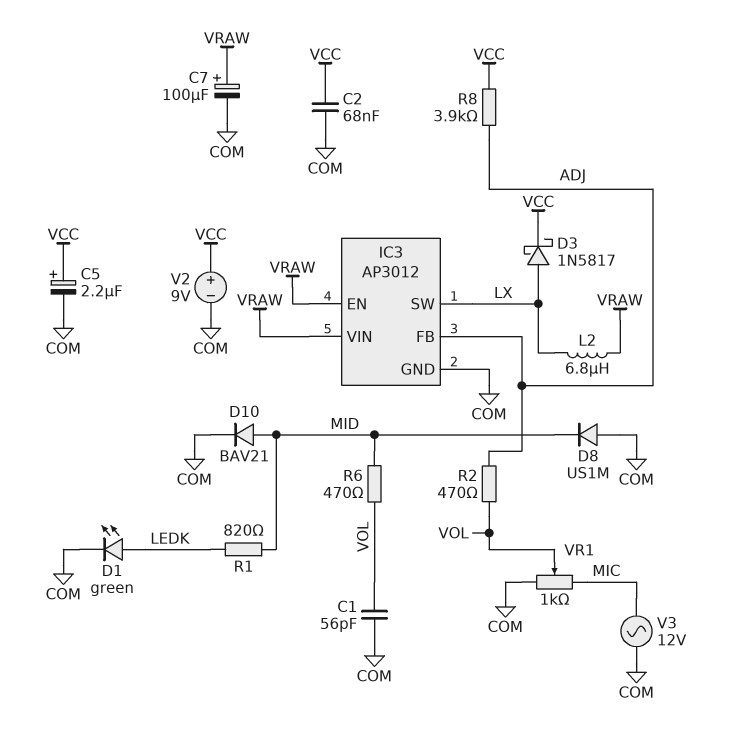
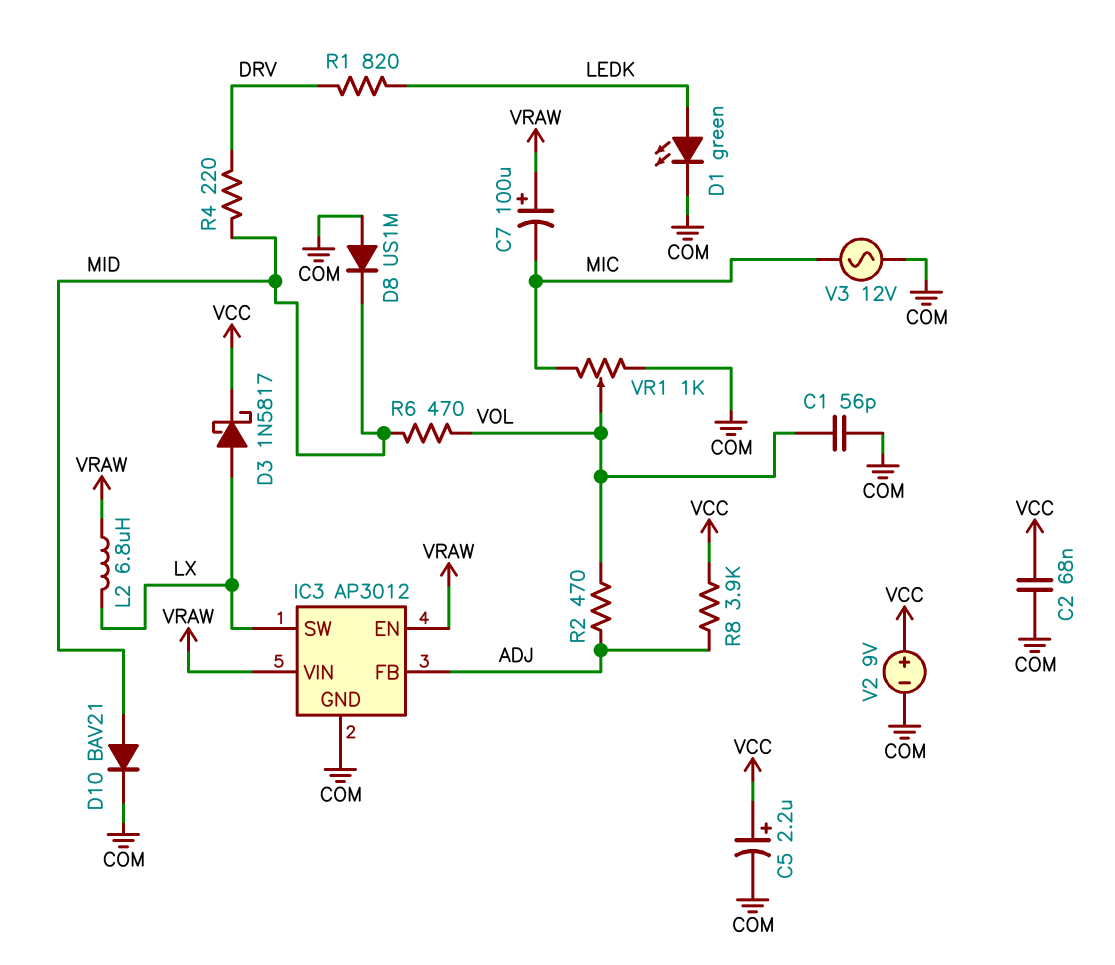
C7: 100uF (plus VRAW, minus COM) -> 100uF (plus VRAW, minus MIC)
R1: 820 (LEDK, MID) -> 820 (DRV, LEDK)
R4: none -> 220 (DRV, MID)

